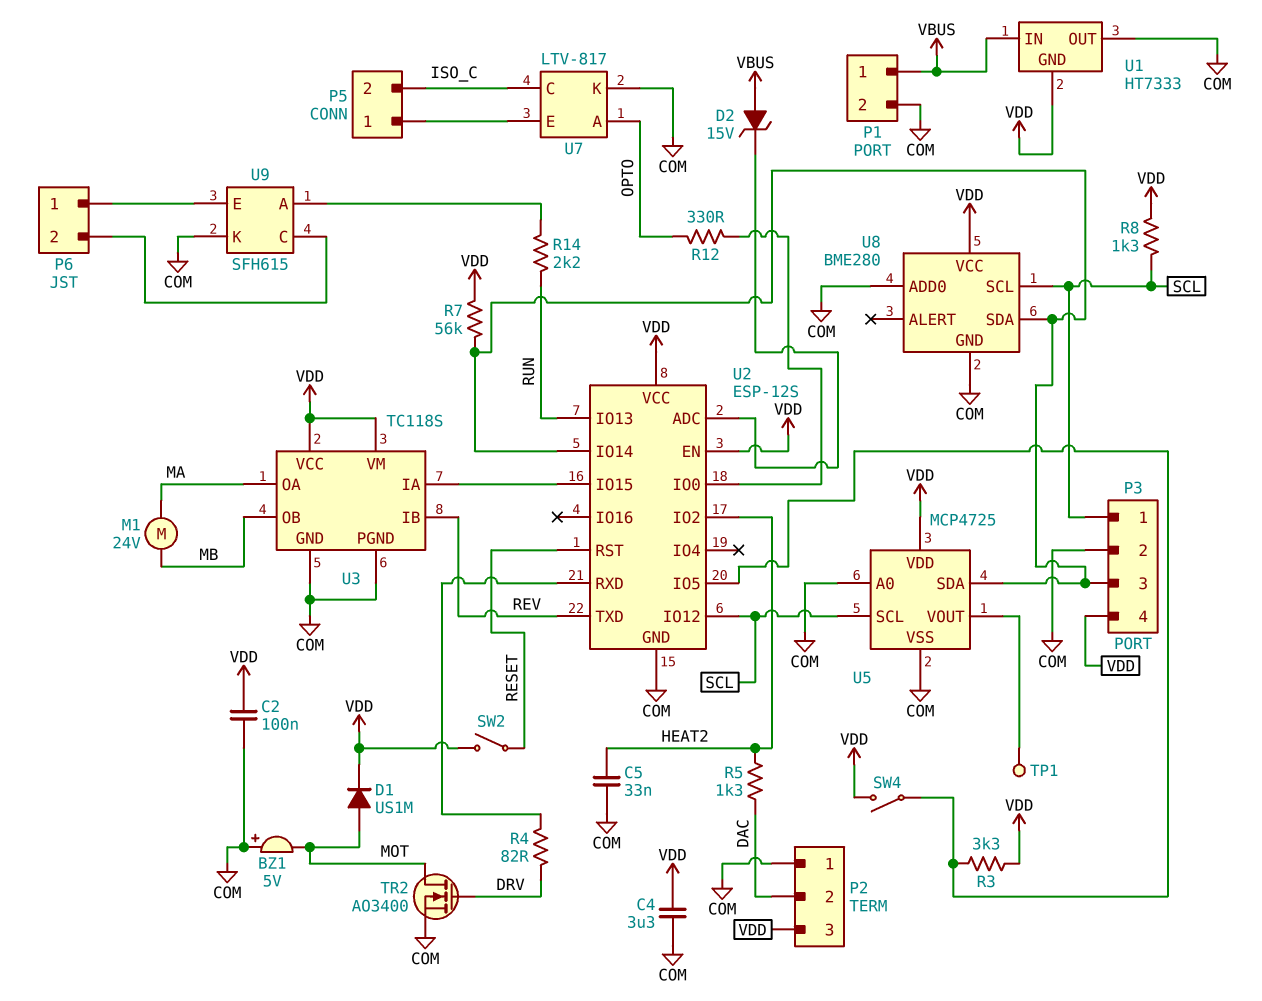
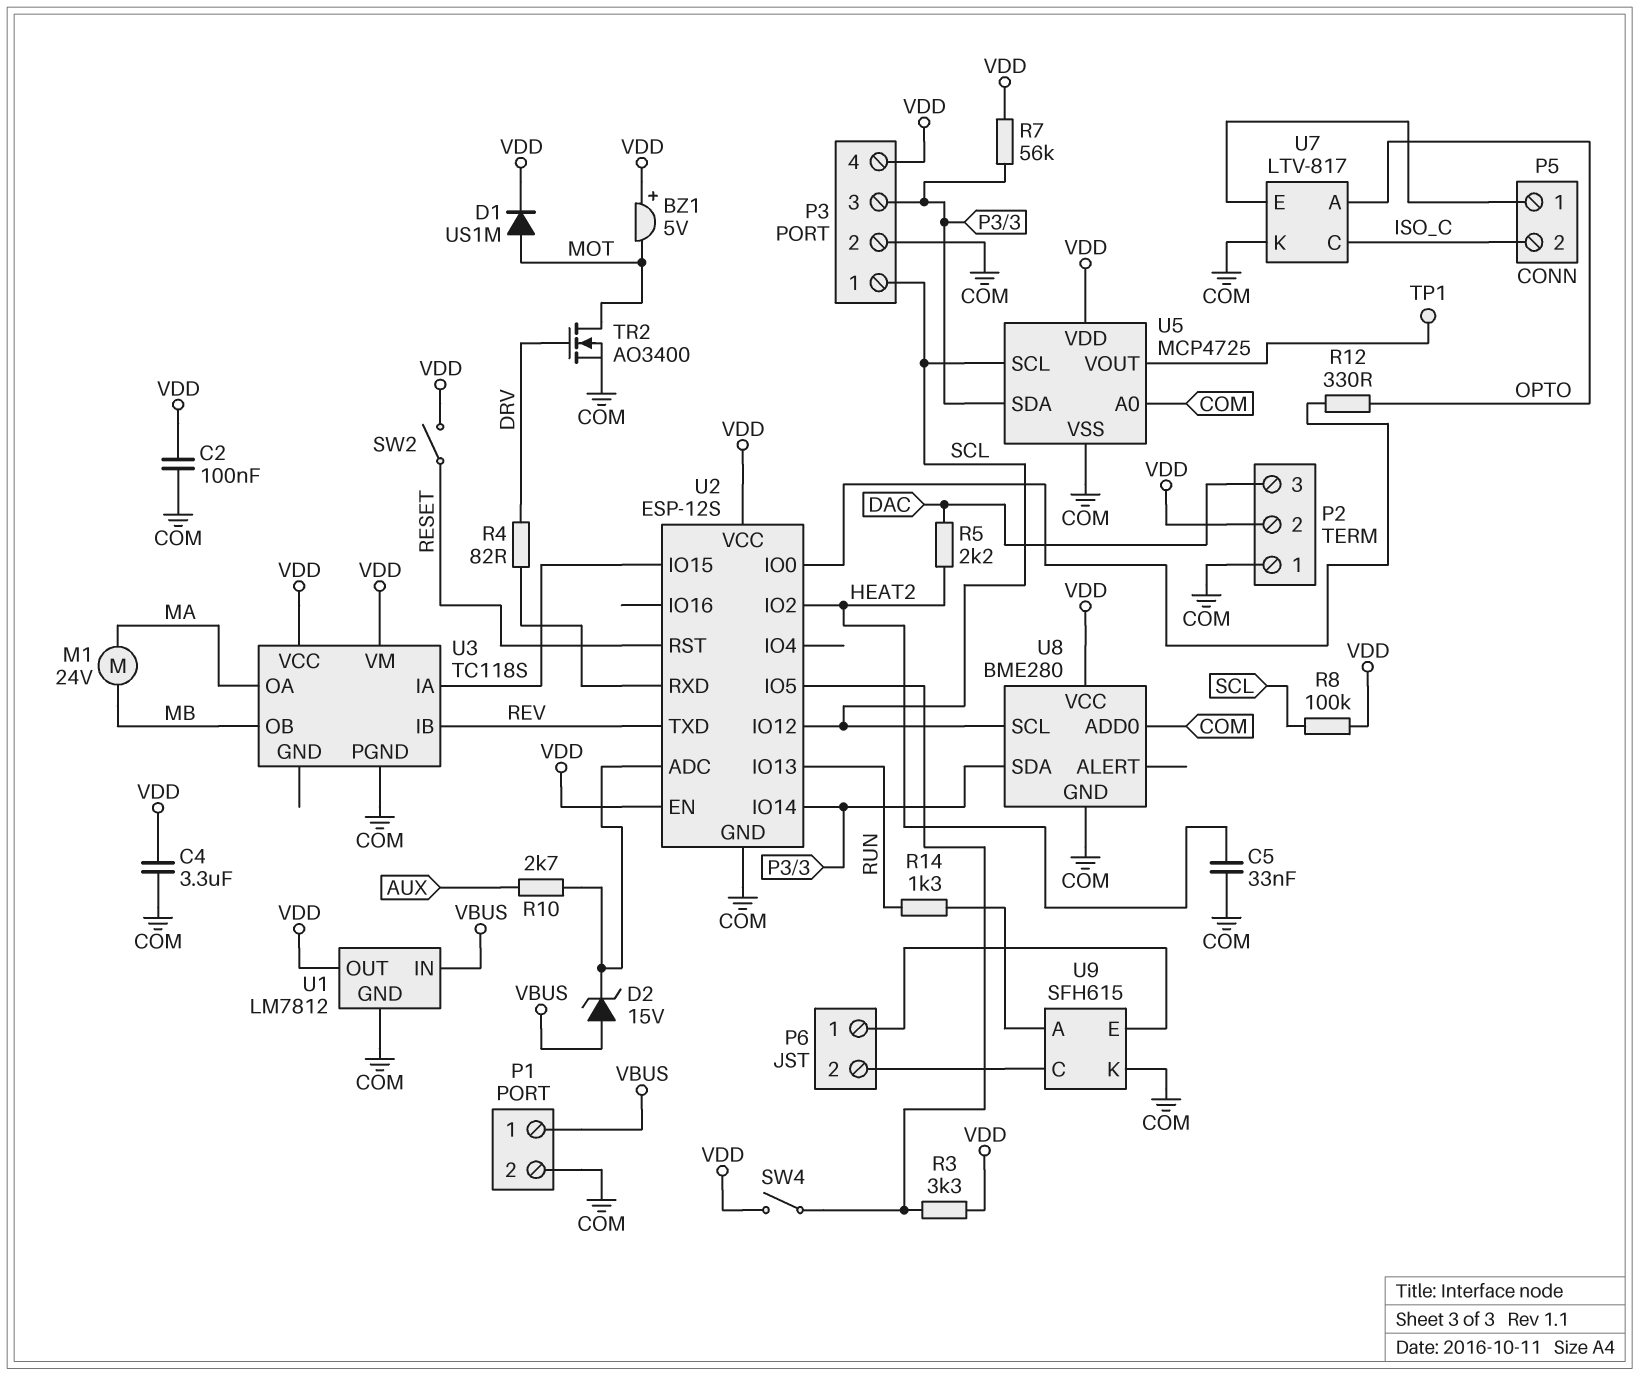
BZ1: buzzer 5V (plus COM, minus MOT) -> buzzer 5V (plus VDD, minus MOT)
P2 pin 2: DAC -> VDD
P2 pin 3: VDD -> DAC
R5: 1.3k (DAC, HEAT2) -> 2.2k (DAC, HEAT2)
R8: 1.3k (SCL, VDD) -> 100k (SCL, VDD)
R10: none -> 2.7k (AUX, U2/ADC)
R14: 2.2k (RUN, U9/A) -> 1.3k (RUN, U9/A)
U1: HT7333 -> LM7812
U1 pin GND: VDD -> COM
U1 pin OUT: COM -> VDD
U3 pin GND: COM -> none

